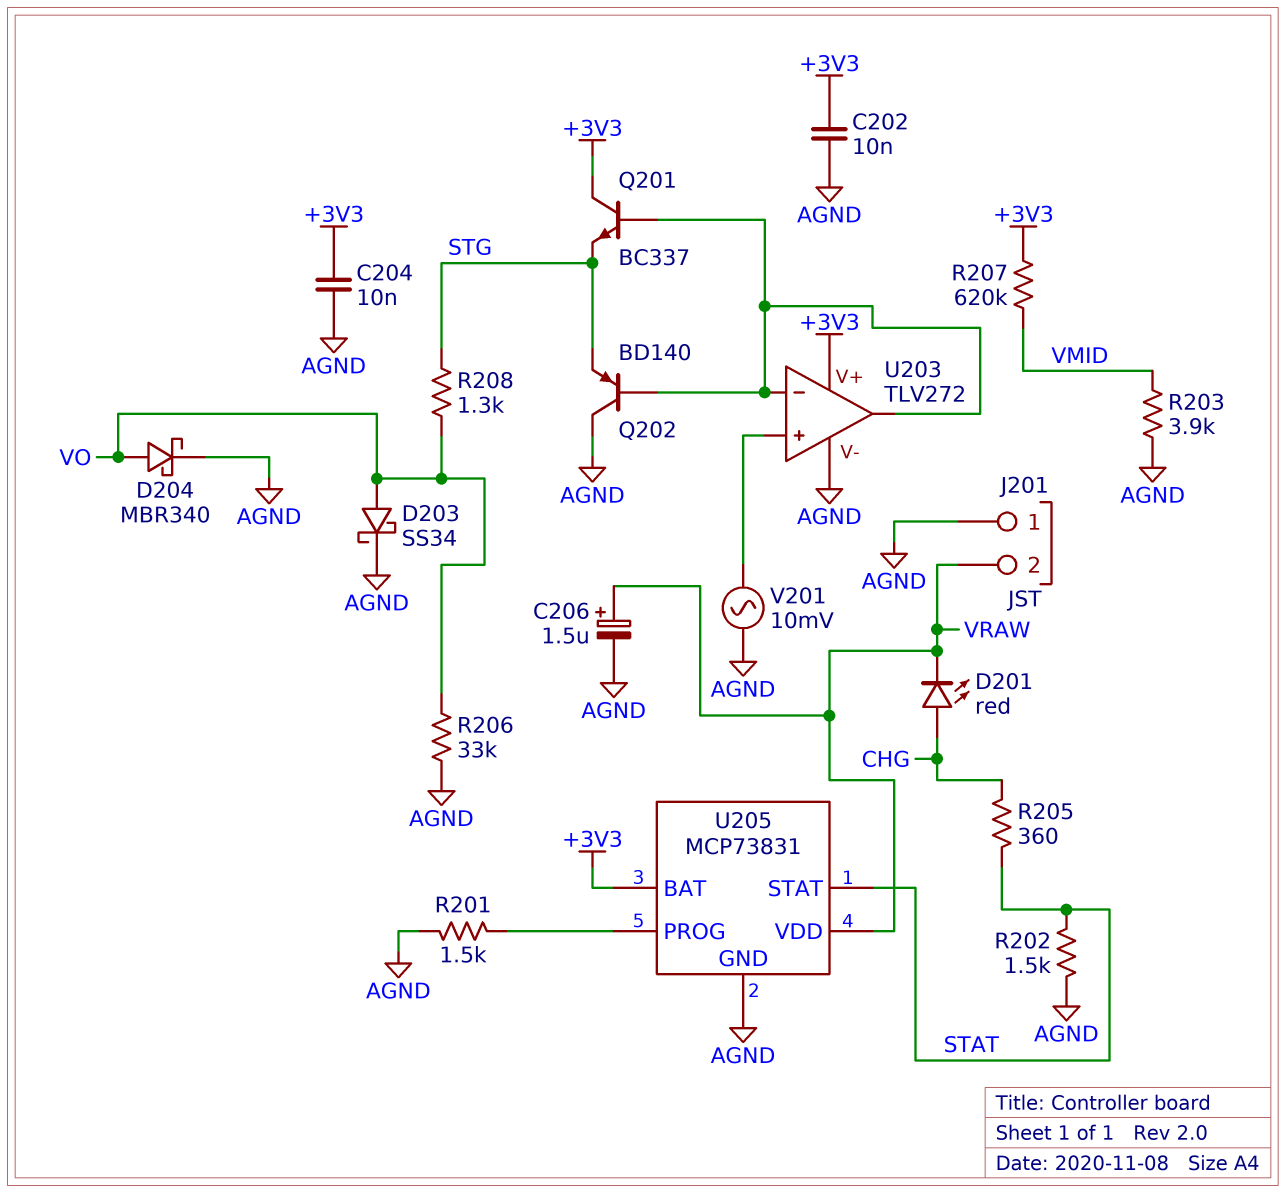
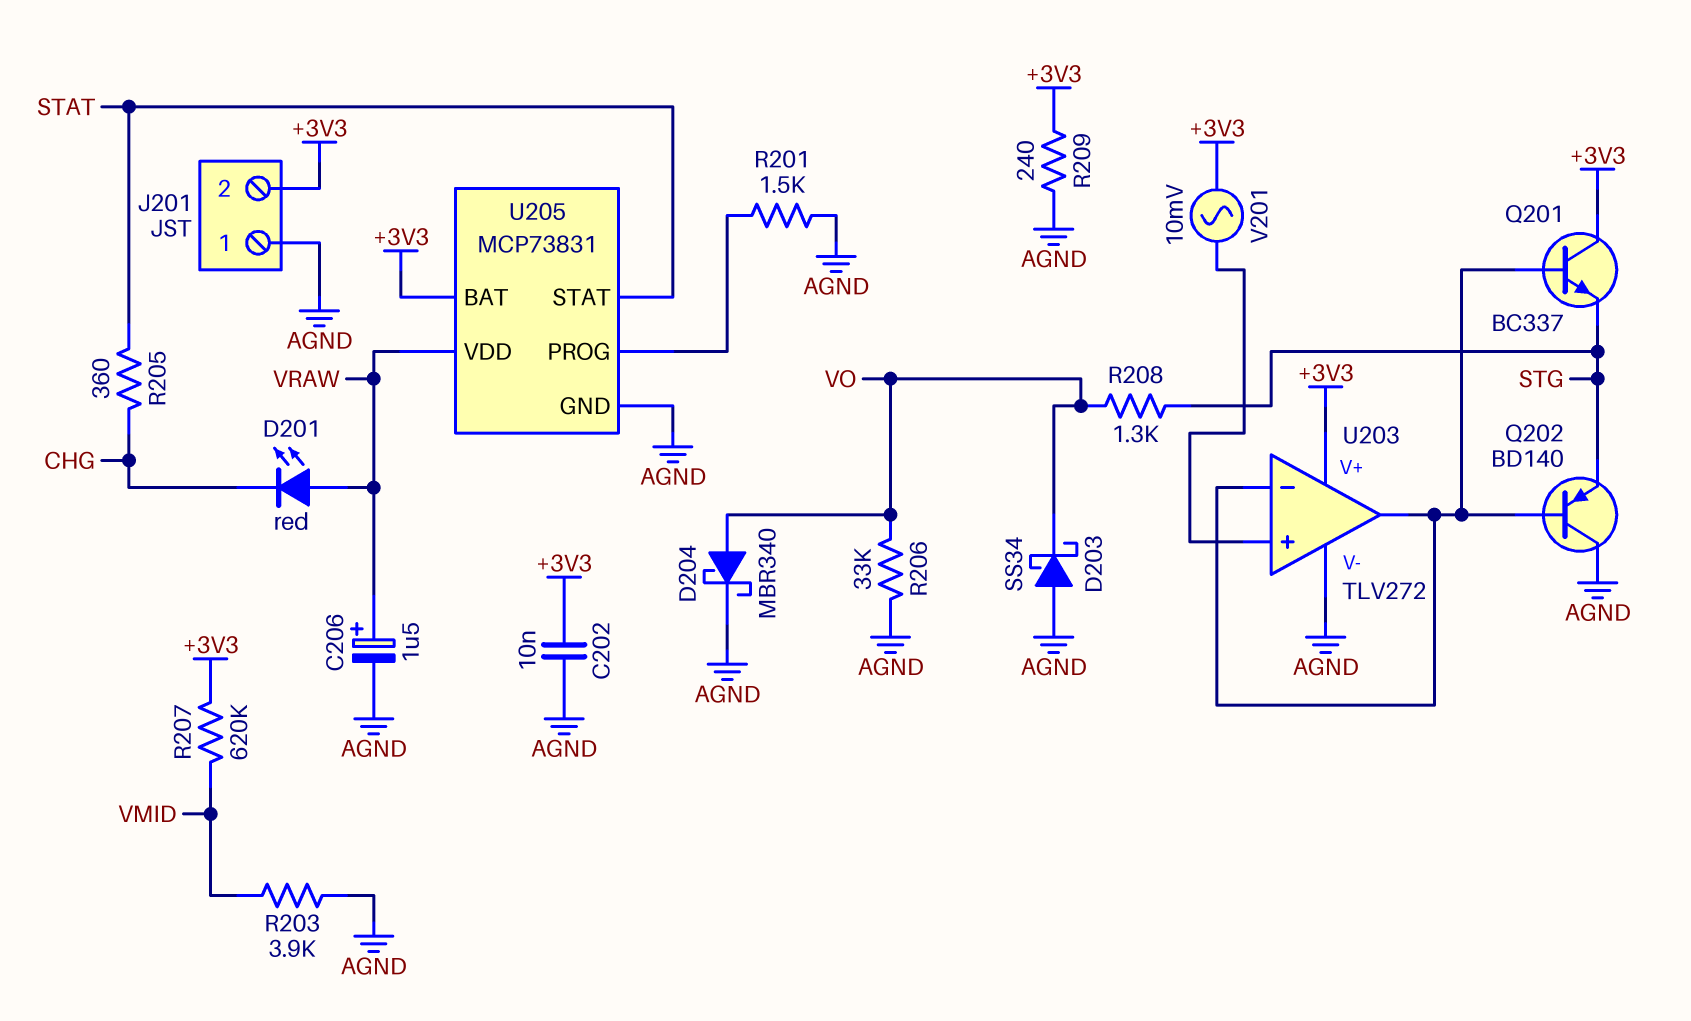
C204: 10nF (+3V3, AGND) -> none
D201: LED red (A CHG, K VRAW) -> LED red (A VRAW, K CHG)
D203: schottky SS34 (A VO, K AGND) -> schottky SS34 (A AGND, K VO)
J201 pin 2: VRAW -> +3V3
R202: 1.5k (AGND, STAT) -> none
R209: none -> 240 (+3V3, AGND)
V201: AC 10mV (AGND, U203/in+) -> AC 10mV (+3V3, U203/in+)

